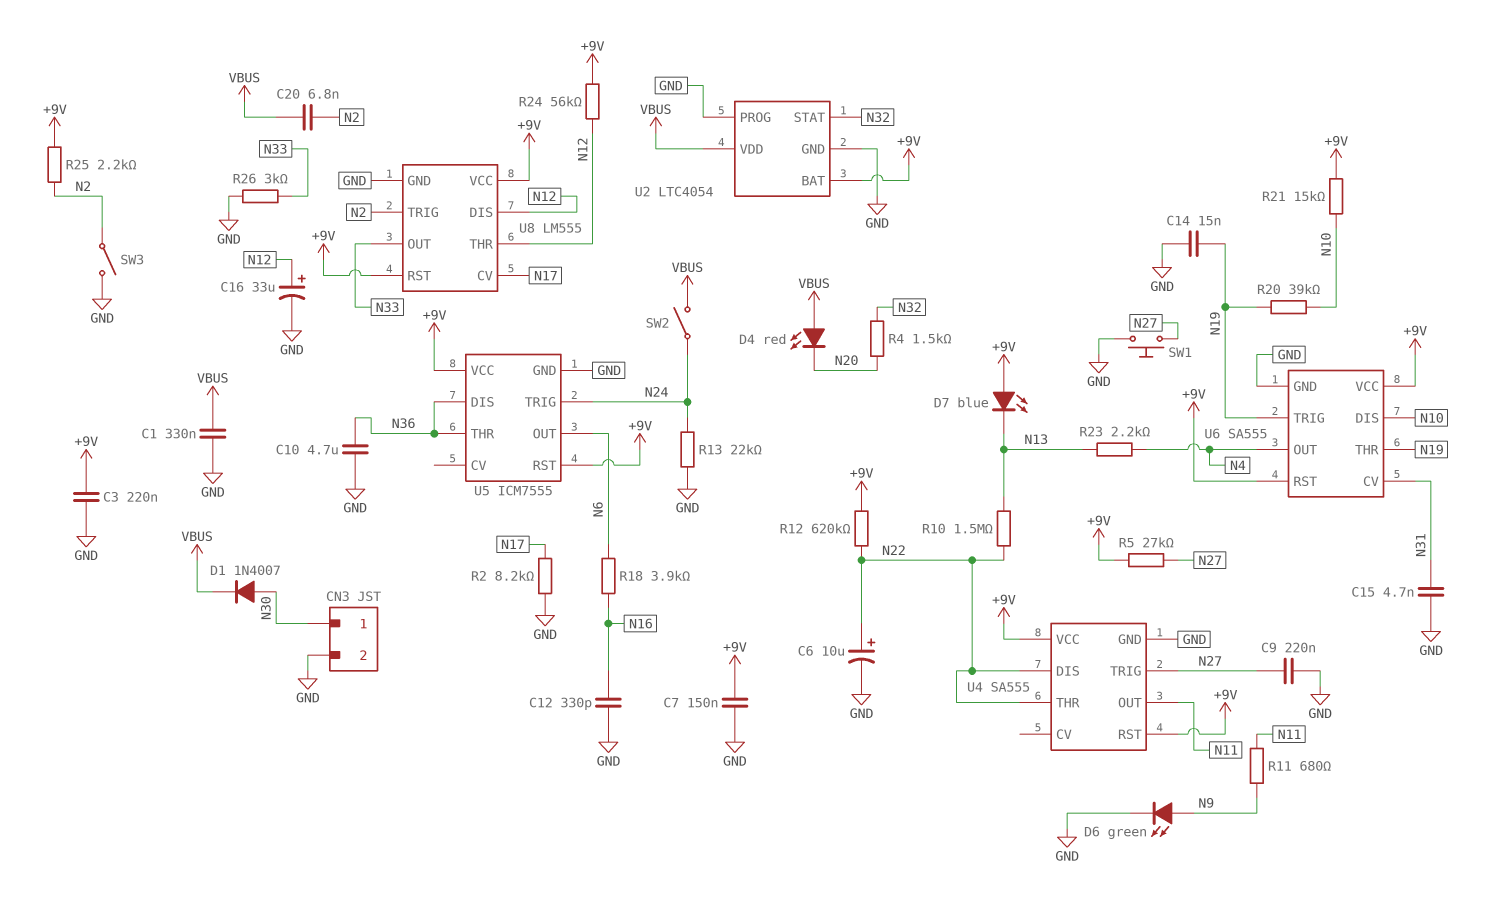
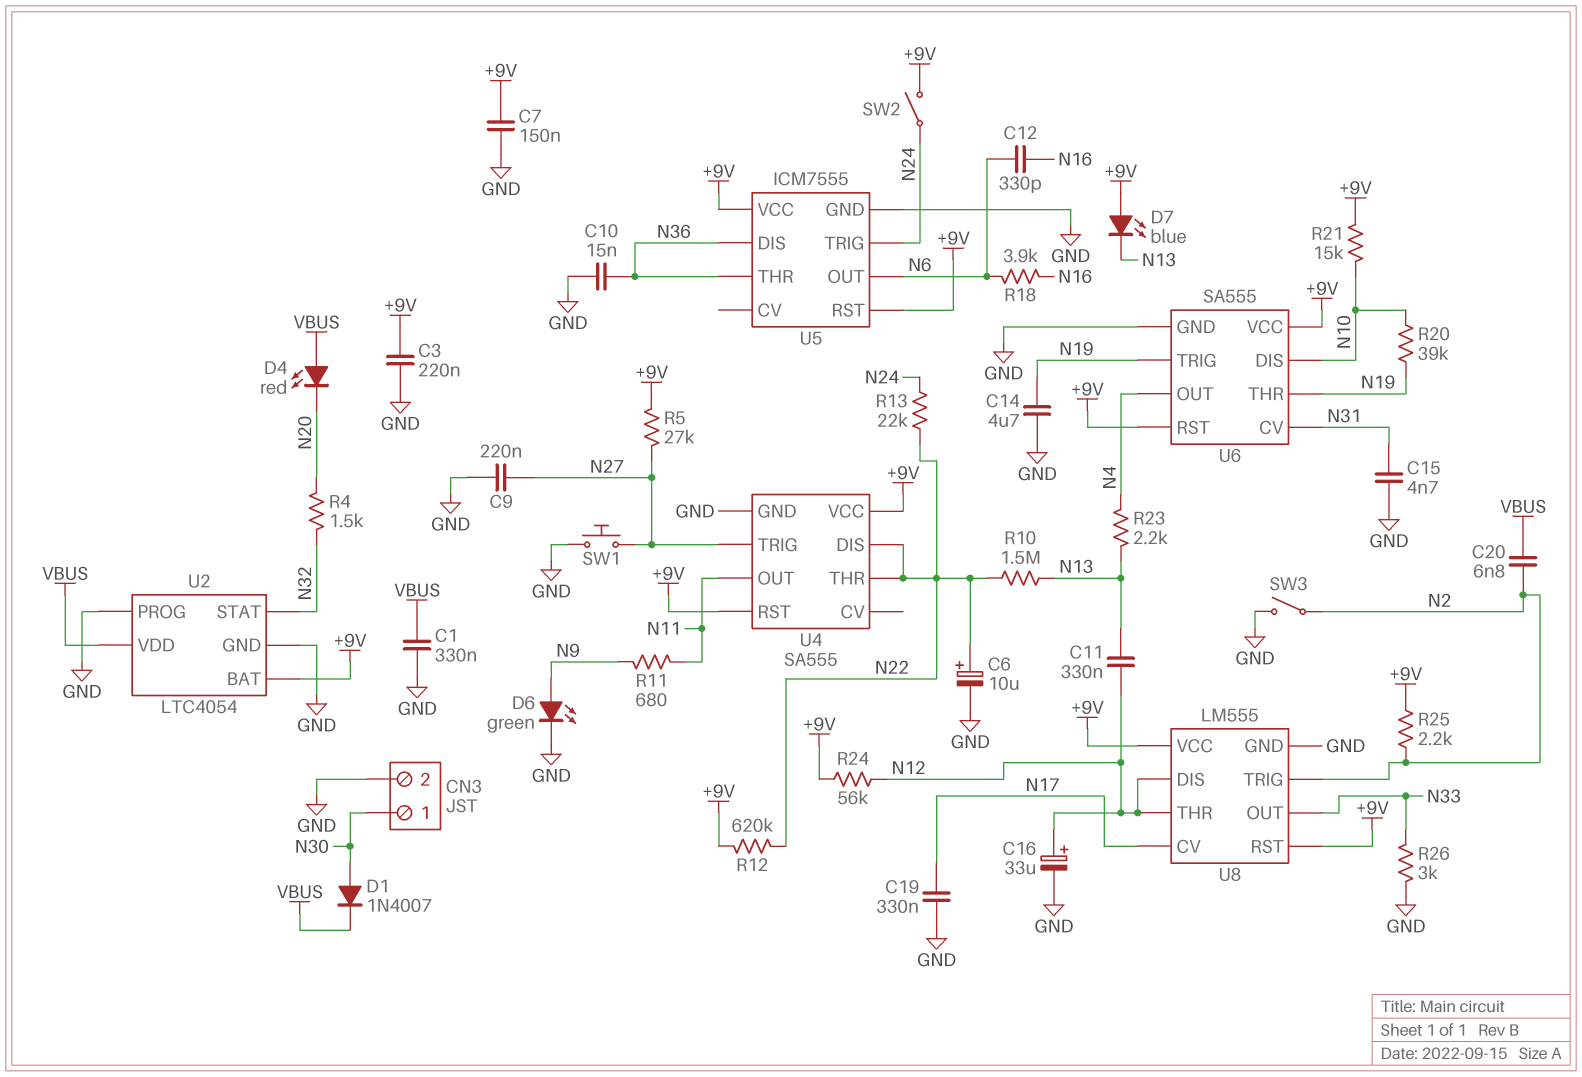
C10: 4.7uF (GND, N36) -> 15nF (GND, N36)
C11: none -> 330nF (N12, N13)
C12: 330pF (GND, N16) -> 330pF (N6, N16)
C14: 15nF (GND, N19) -> 4.7uF (GND, N19)
C19: none -> 330nF (GND, N17)
R2: 8.2k (GND, N17) -> none
R13: 22k (GND, N24) -> 22k (N22, N24)
SW2: switch (N24, VBUS) -> switch (+9V, N24)

